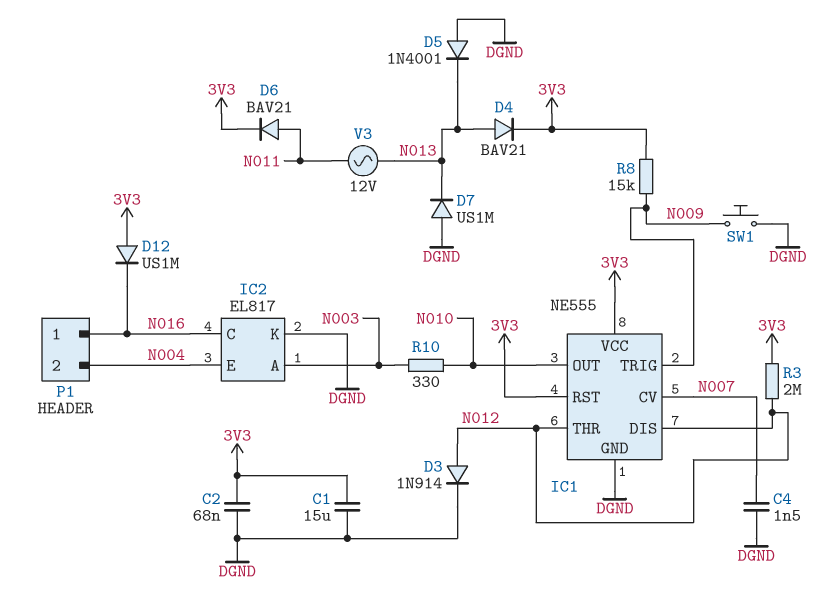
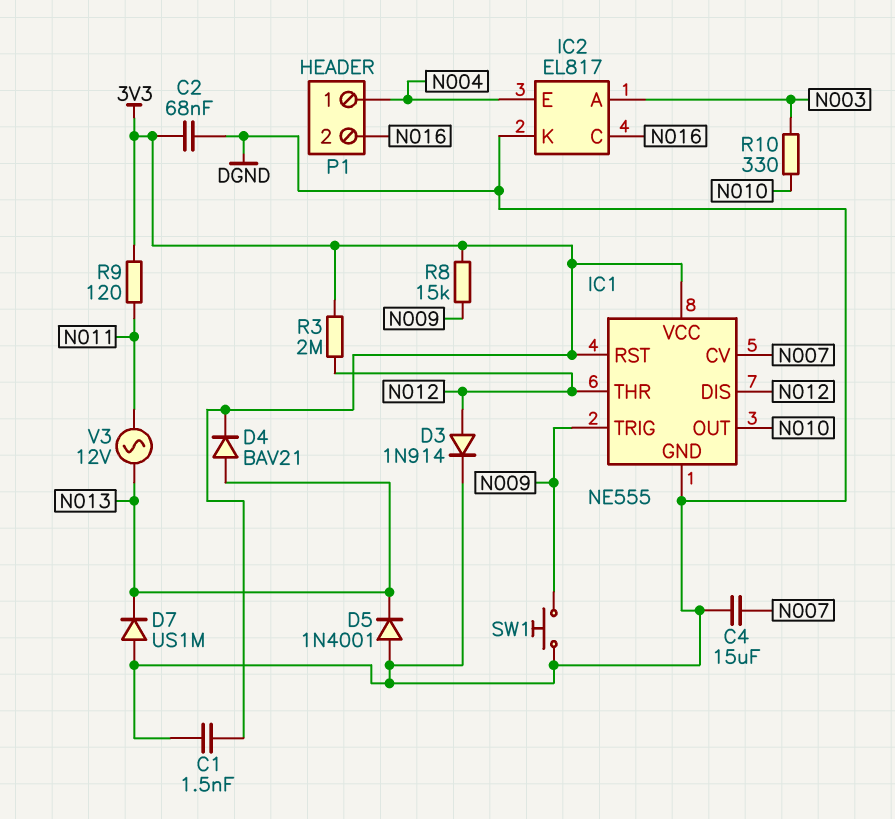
C1: 15uF (3V3, DGND) -> 1.5nF (3V3, DGND)
C4: 1.5nF (DGND, N007) -> 15uF (DGND, N007)
D6: diode BAV21 (A N011, K 3V3) -> none
D12: diode US1M (A 3V3, K N016) -> none
P1 pin 1: N016 -> N004
P1 pin 2: N004 -> N016
R9: none -> 120 (3V3, N011)

